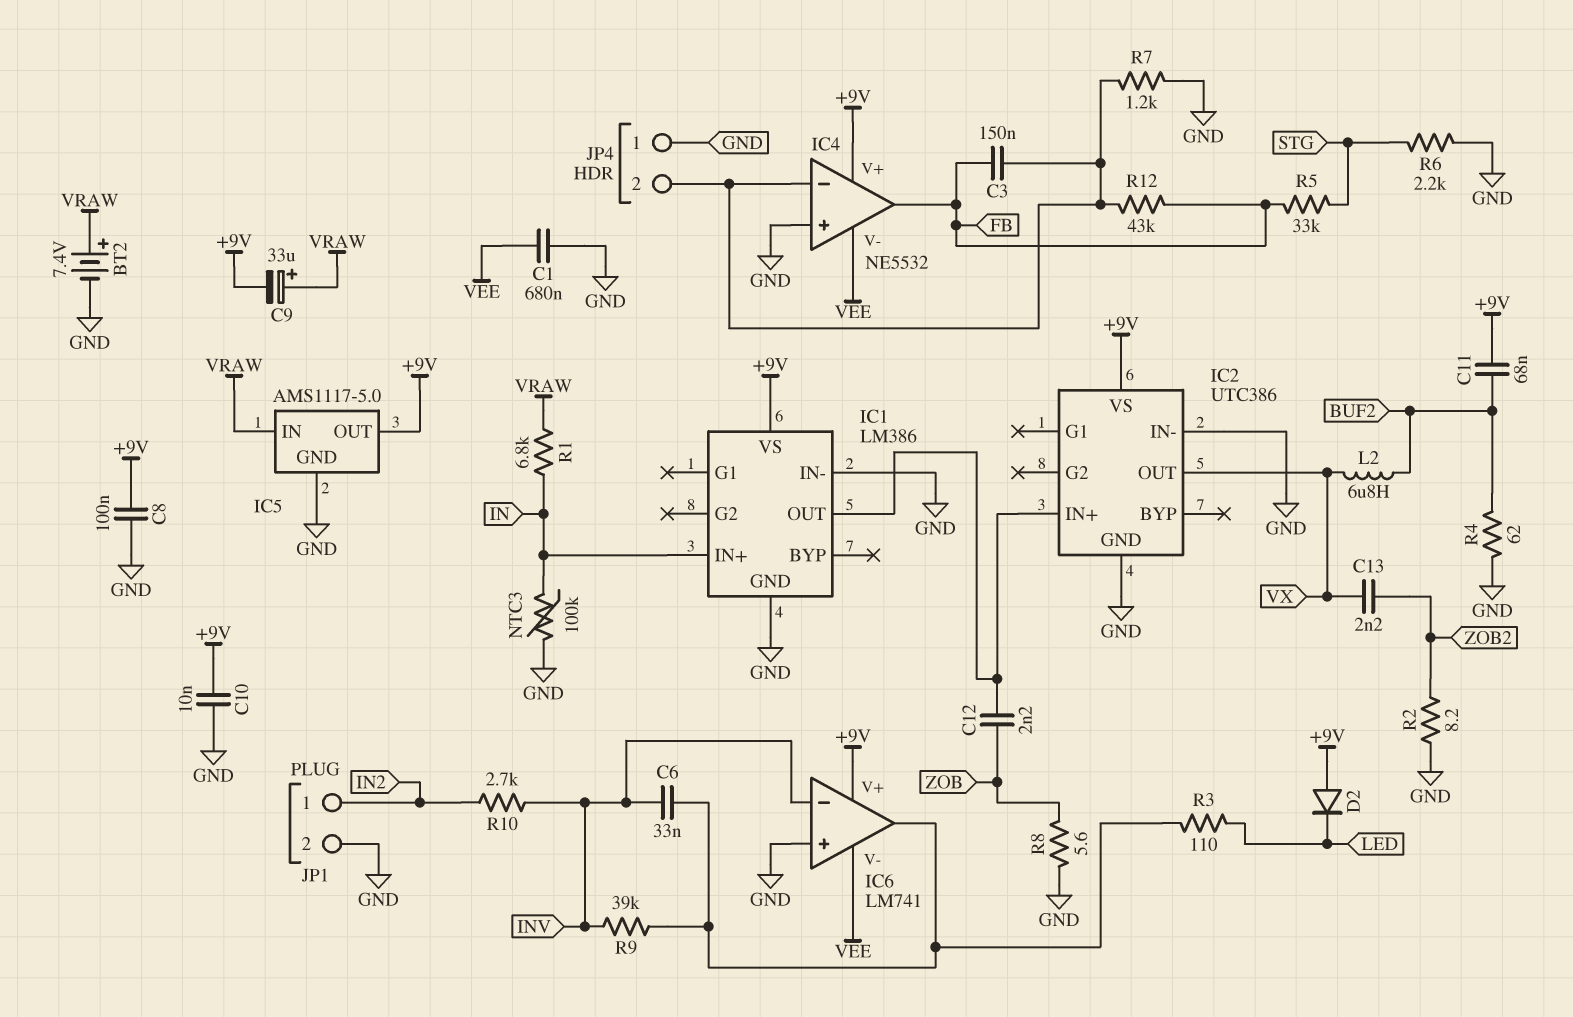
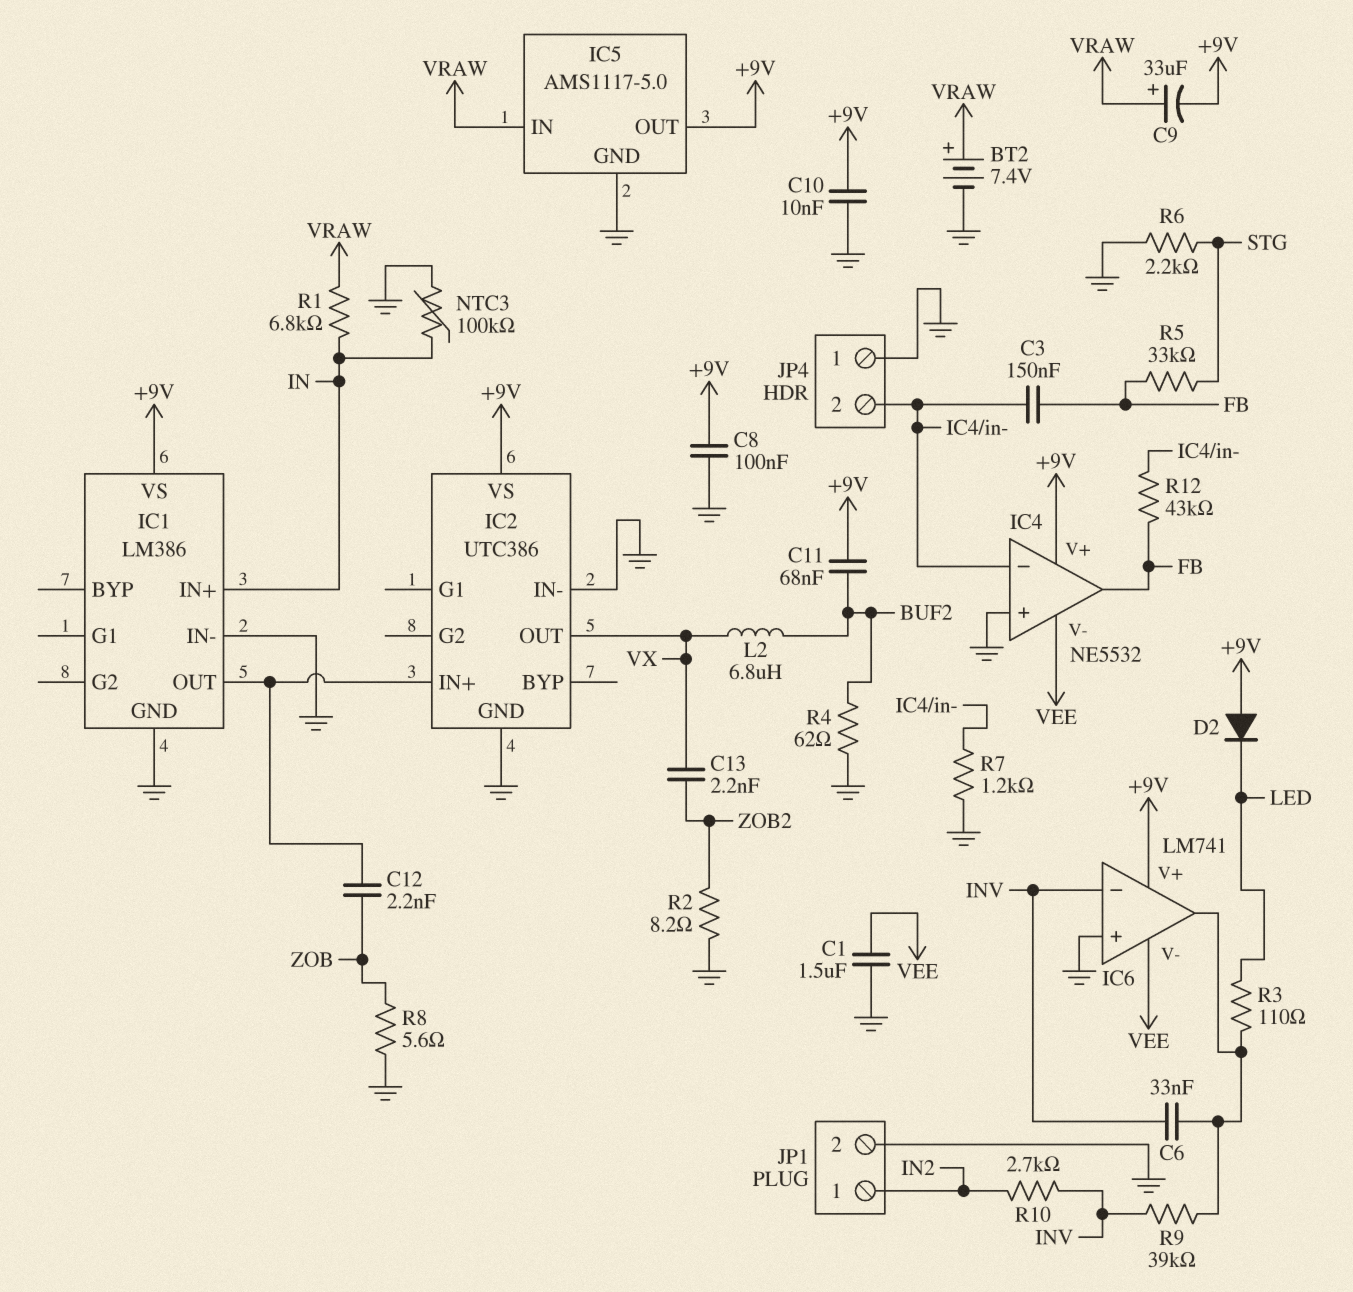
C1: 680nF (GND, VEE) -> 1.5uF (GND, VEE)

